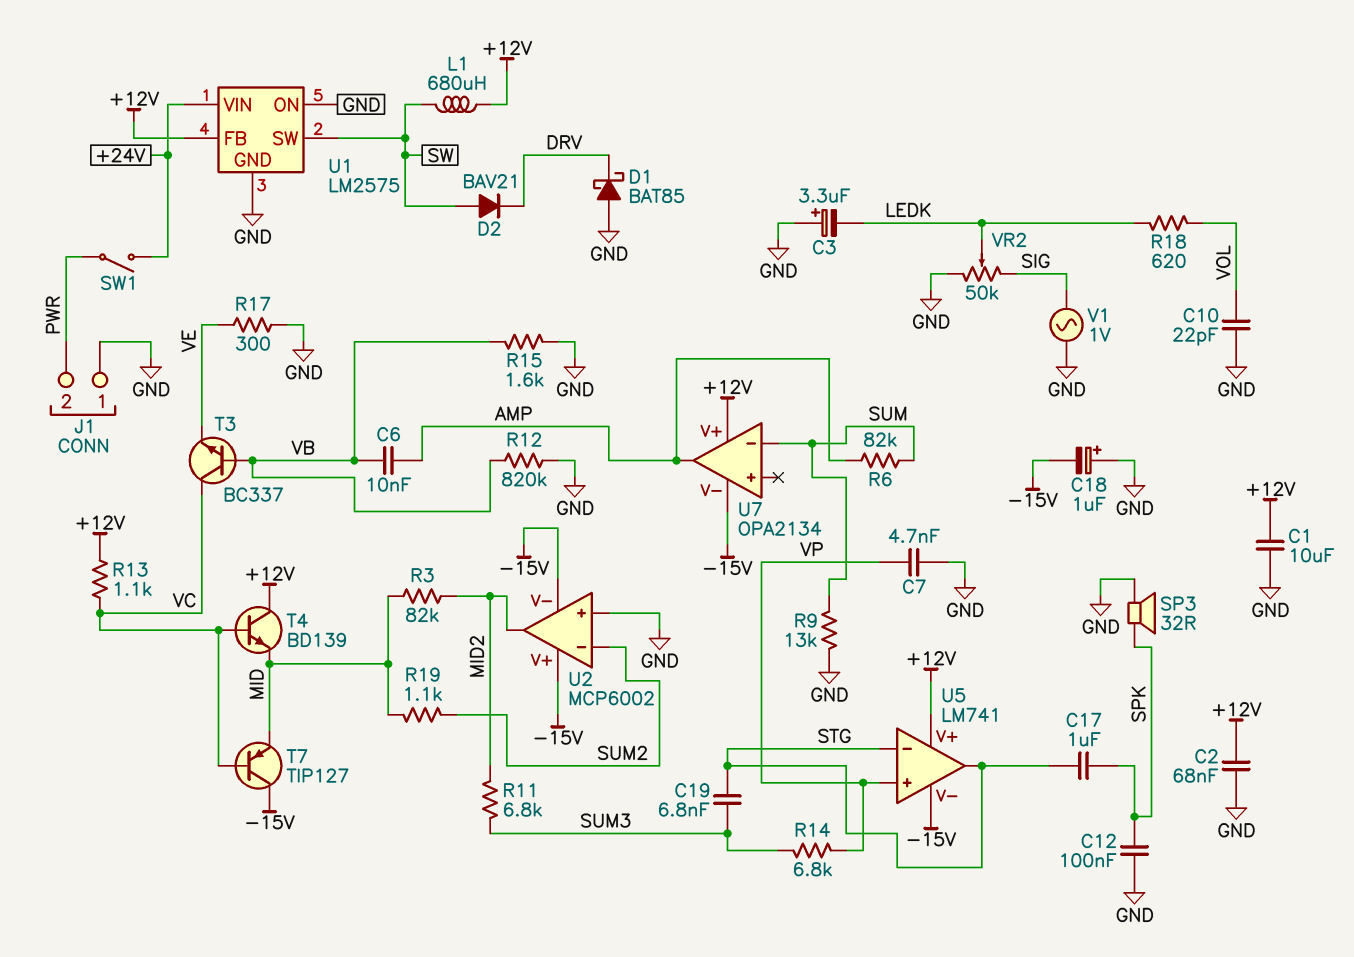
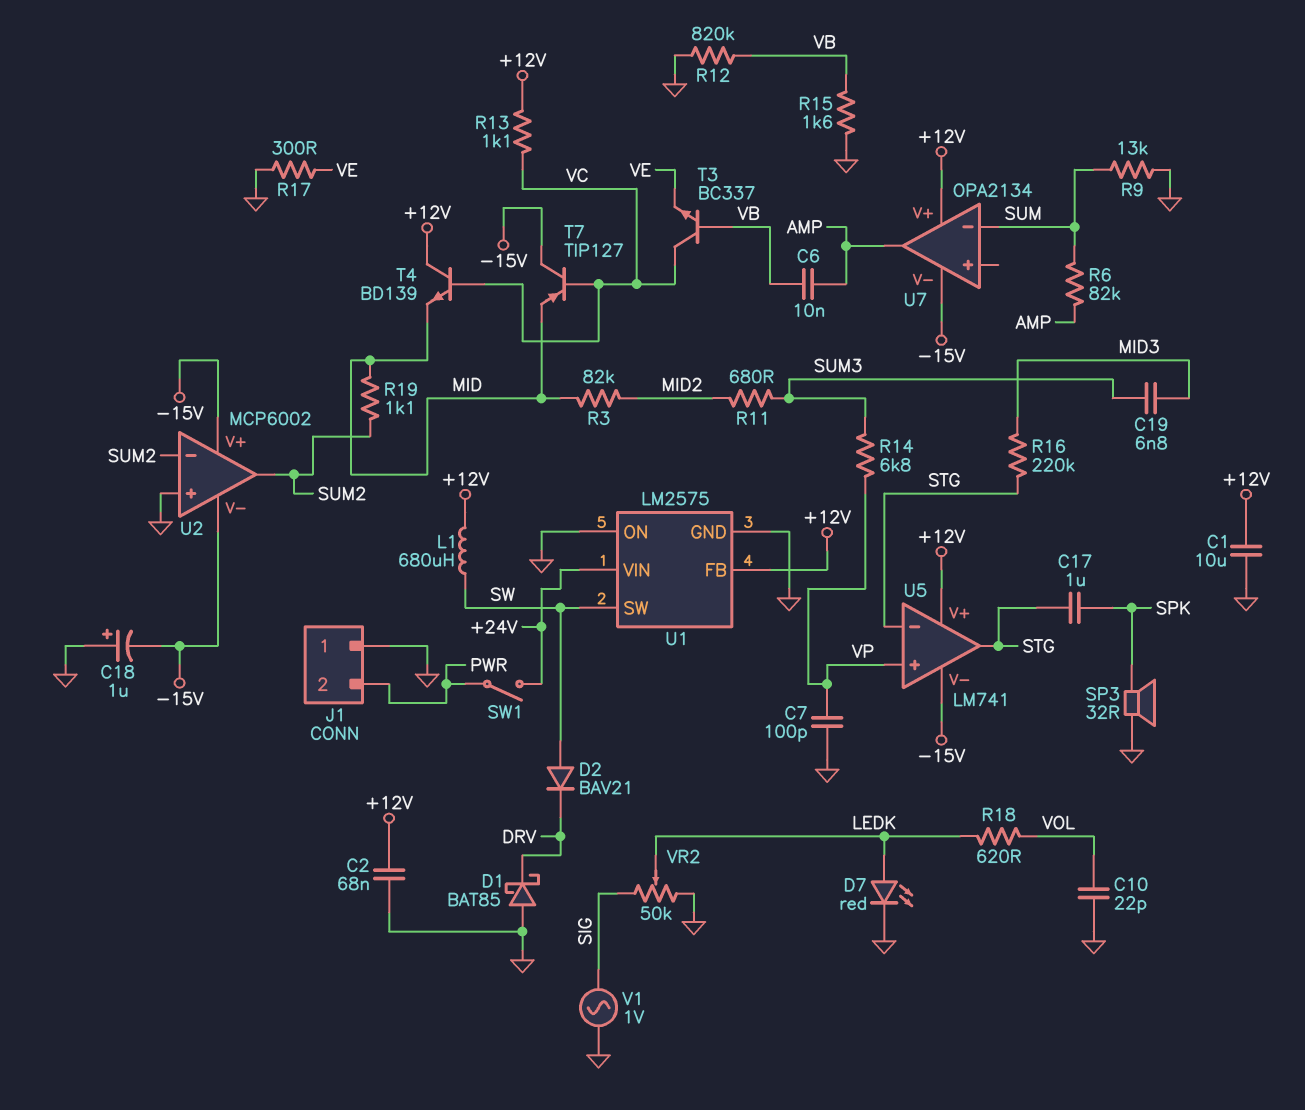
C3: 3.3uF (plus GND, minus LEDK) -> none
C7: 4.7nF (GND, VP) -> 100pF (GND, VP)
C12: 100nF (GND, SPK) -> none
C19: 6.8nF (STG, SUM3) -> 6.8nF (MID3, SUM3)
D7: none -> LED red (A LEDK, K GND)
R11: 6.8k (MID2, SUM3) -> 680 (MID2, SUM3)
R16: none -> 220k (MID3, STG)
U2 pin out: MID2 -> SUM2

